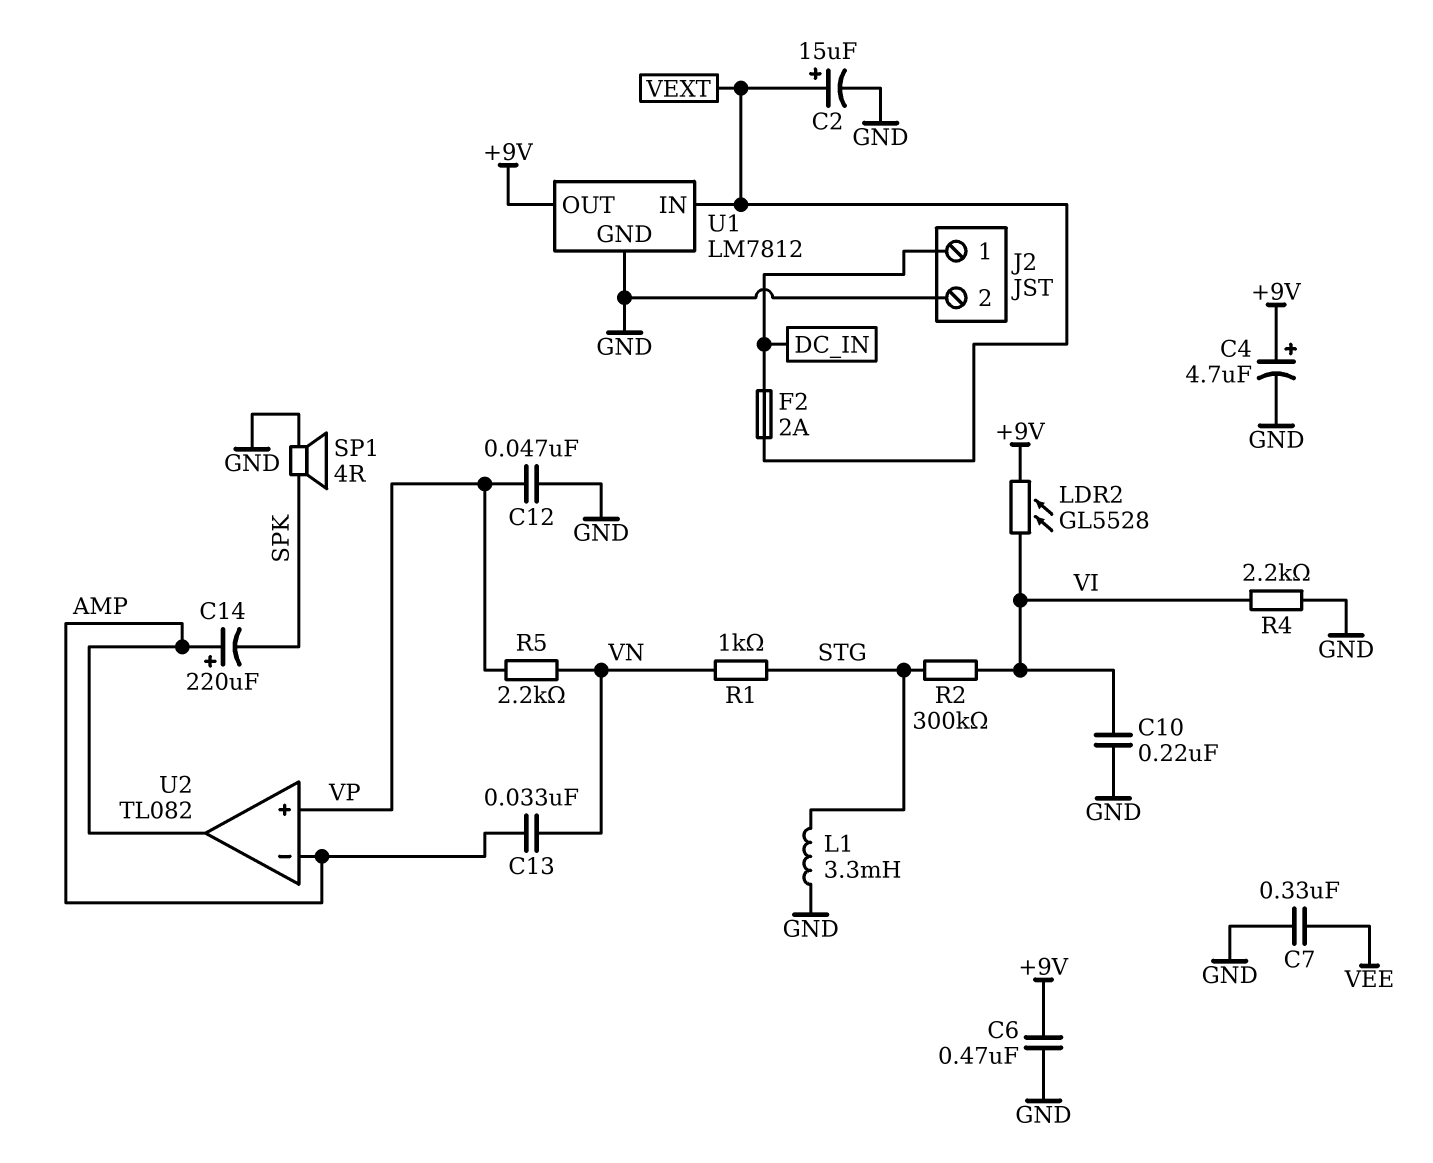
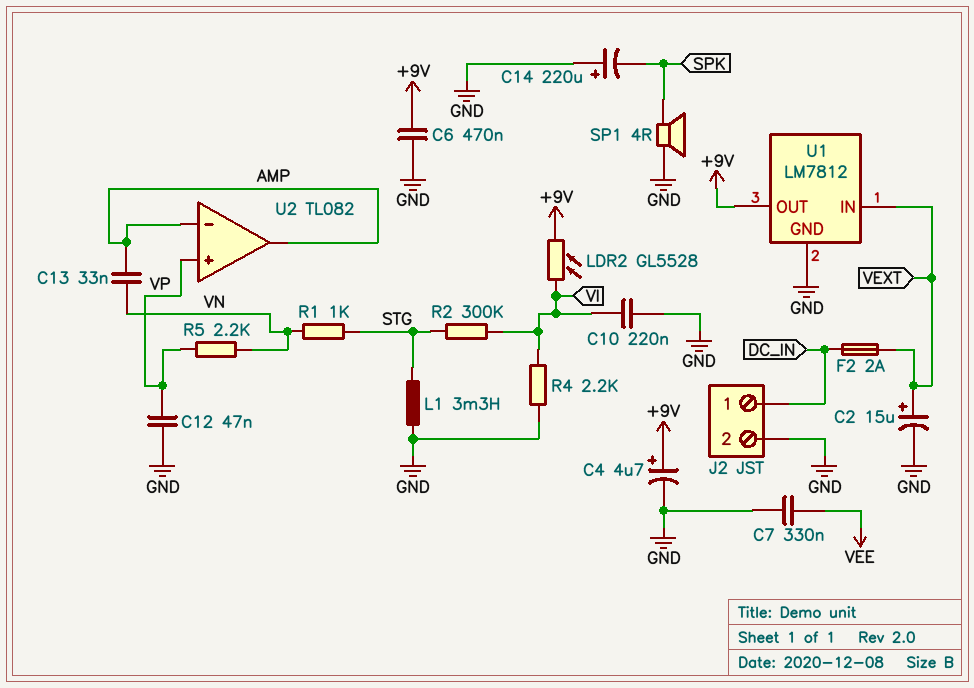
C14: 220uF (plus AMP, minus SPK) -> 220uF (plus GND, minus SPK)

